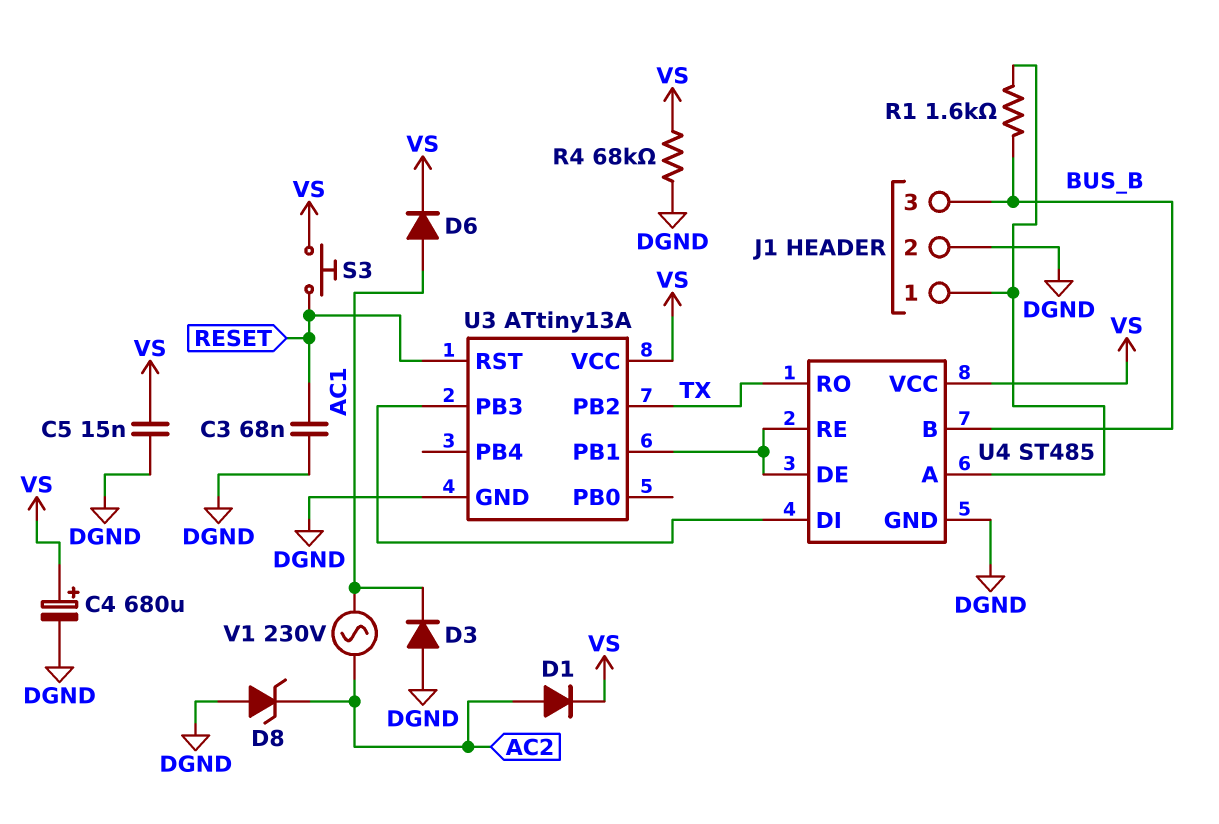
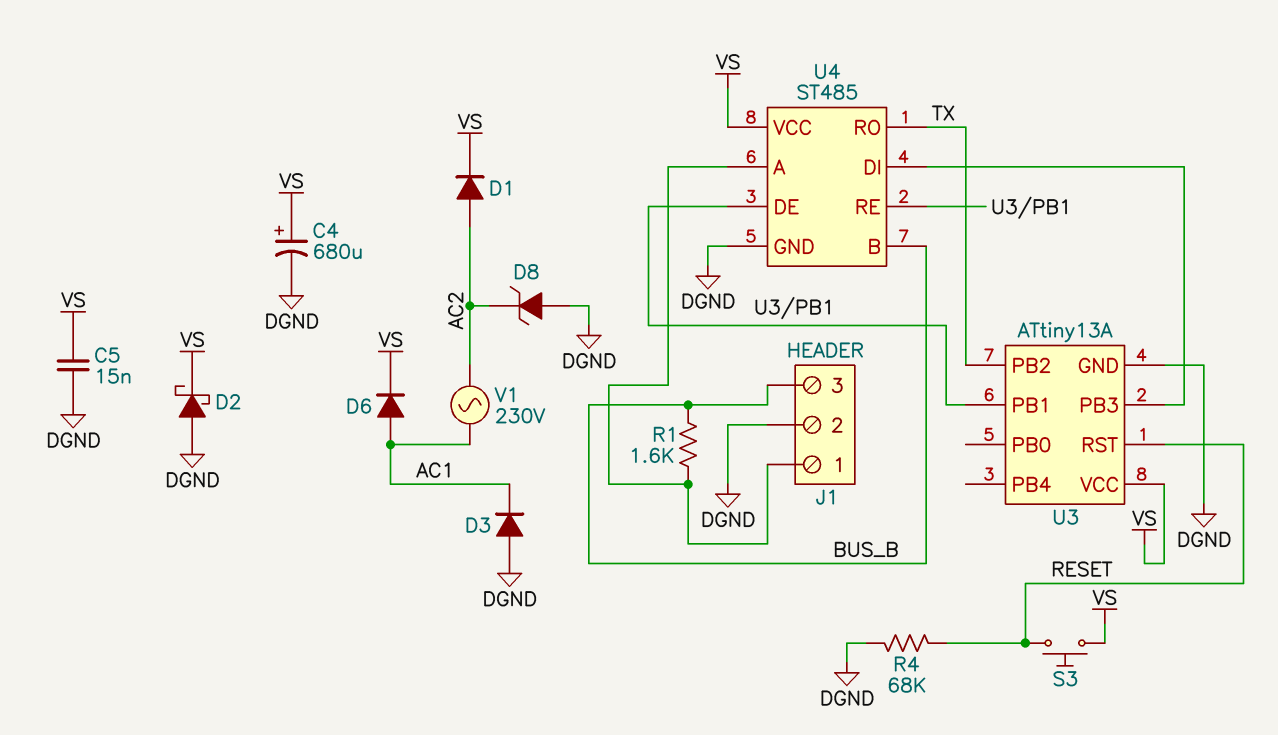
C3: 68nF (DGND, RESET) -> none
D2: none -> schottky (A DGND, K VS)
R4: 68k (DGND, VS) -> 68k (DGND, RESET)

